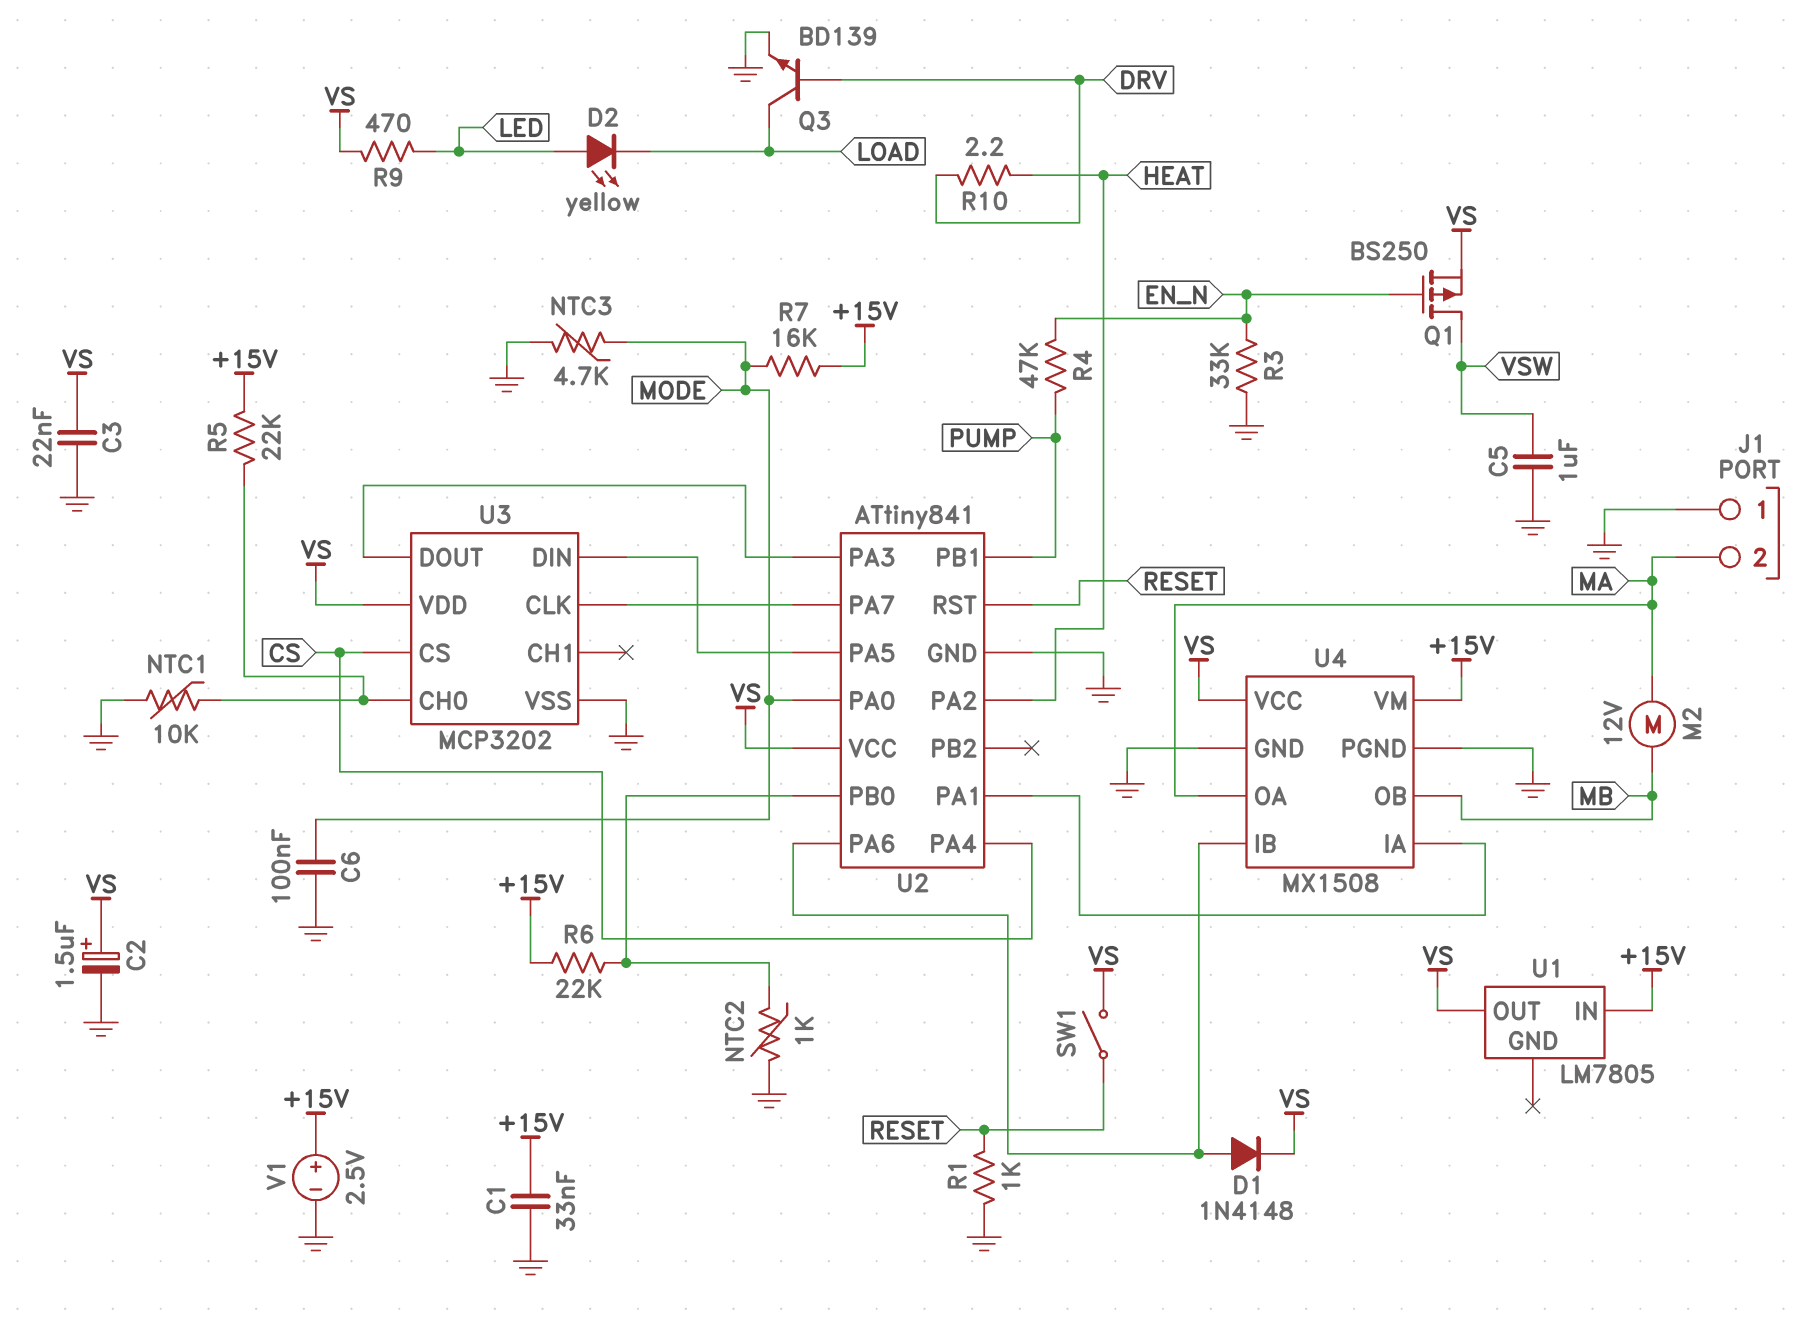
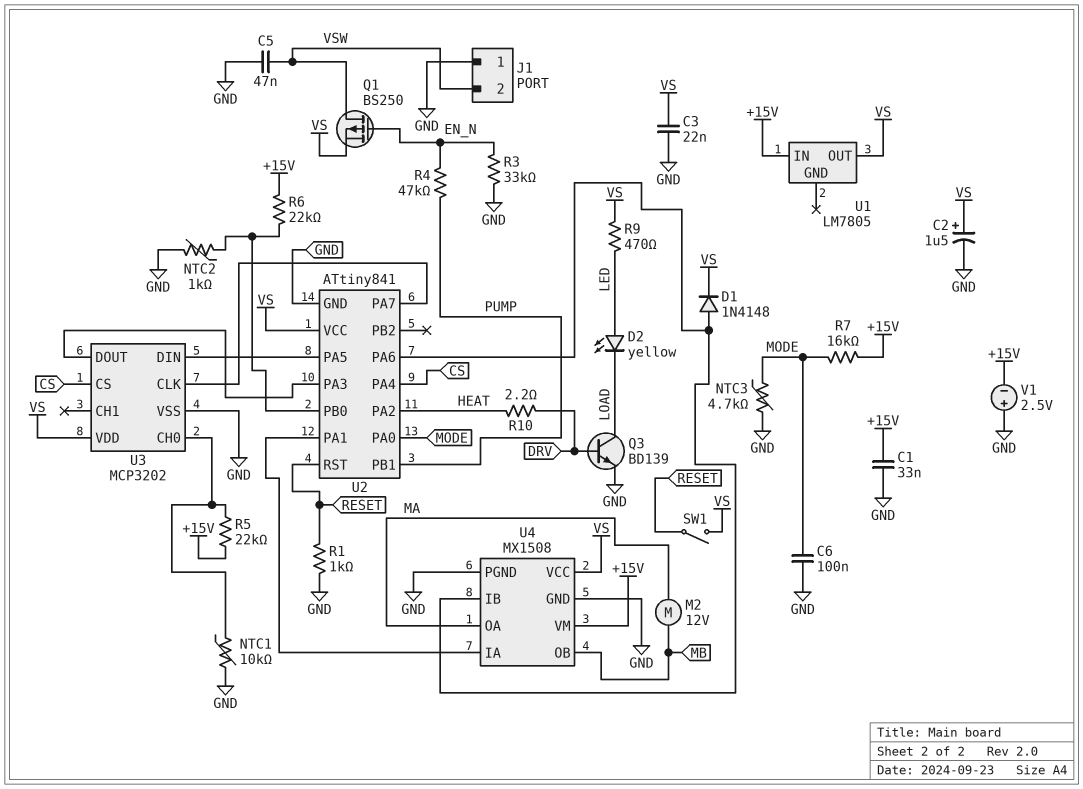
C5: 1uF (GND, VSW) -> 47nF (GND, VSW)
J1 pin 2: MA -> VSW
V1: 2.5V (plus +15V, minus GND) -> 2.5V (plus GND, minus +15V)

